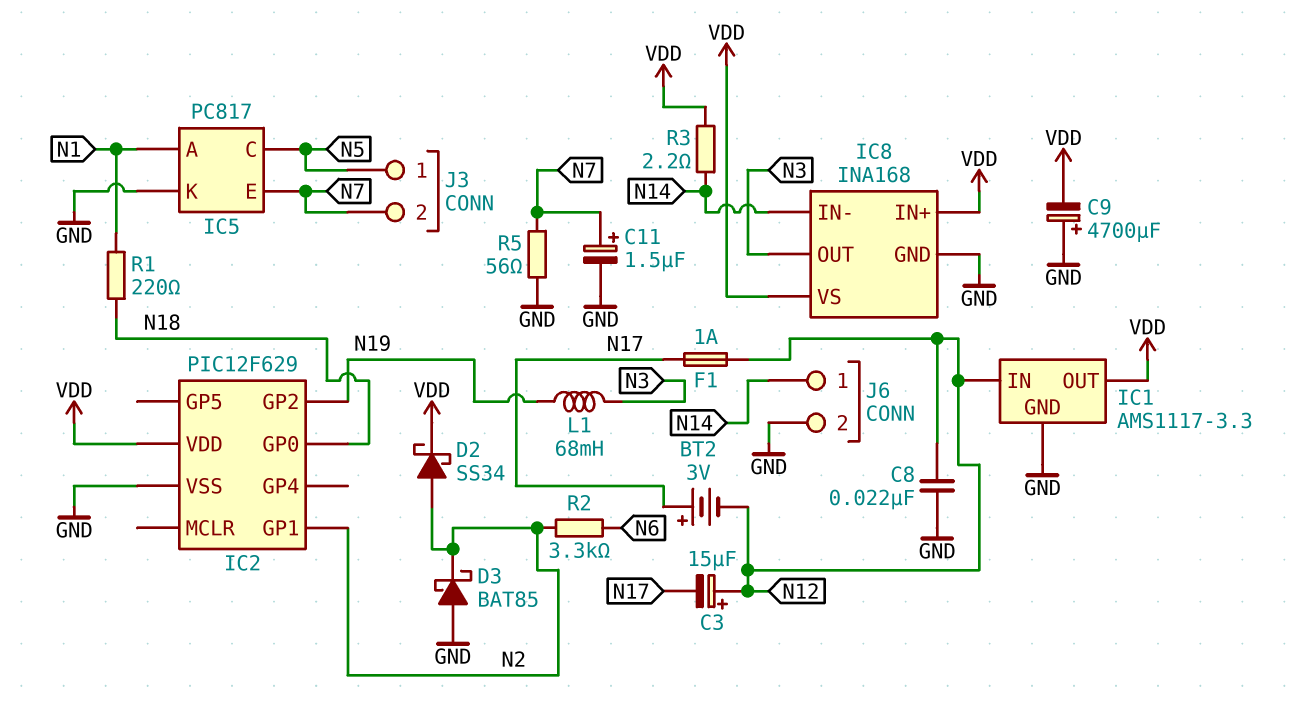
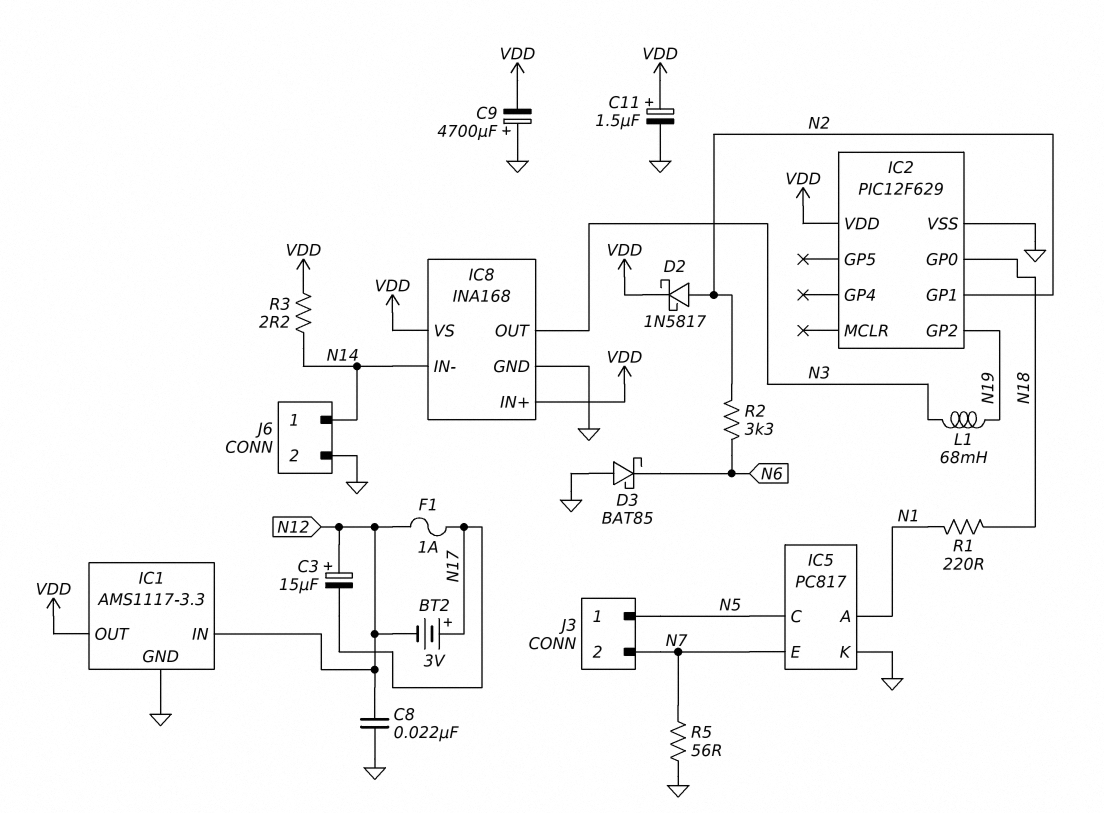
C11: 1.5uF (plus N7, minus GND) -> 1.5uF (plus VDD, minus GND)
D2: schottky SS34 (A N2, K VDD) -> schottky 1N5817 (A N2, K VDD)
D3: schottky BAT85 (A GND, K N2) -> schottky BAT85 (A GND, K N6)

